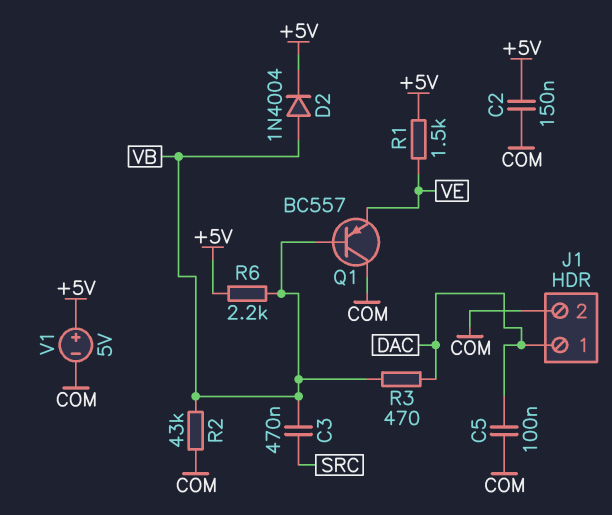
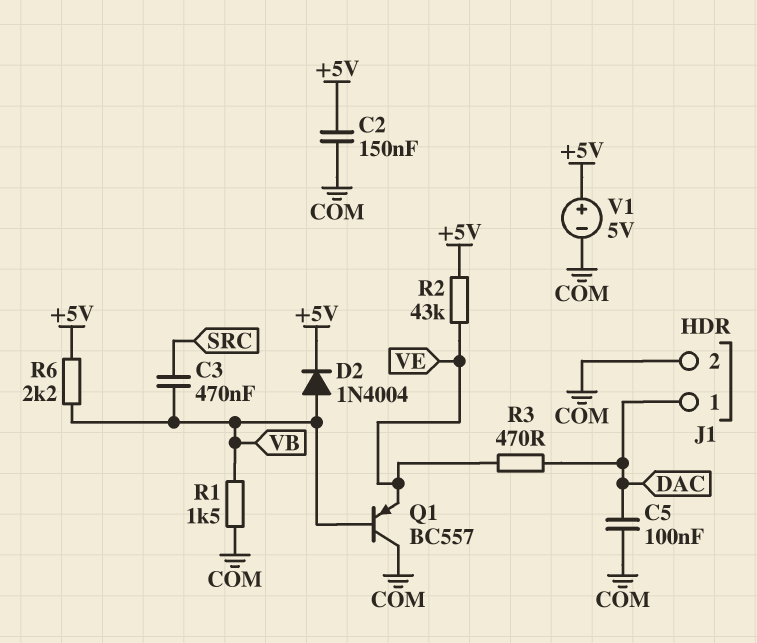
R1: 1.5k (+5V, VE) -> 1.5k (COM, VB)
R2: 43k (COM, VB) -> 43k (+5V, VE)
R3: 470 (DAC, VB) -> 470 (DAC, VE)

